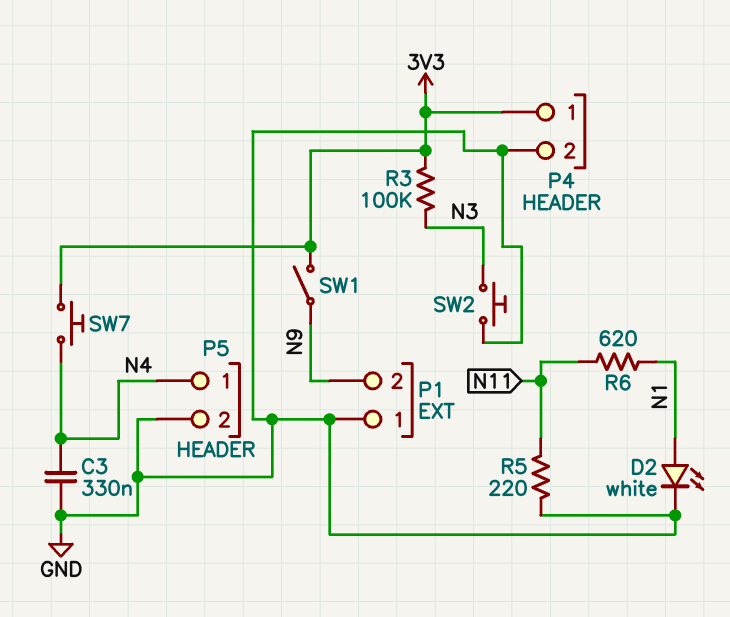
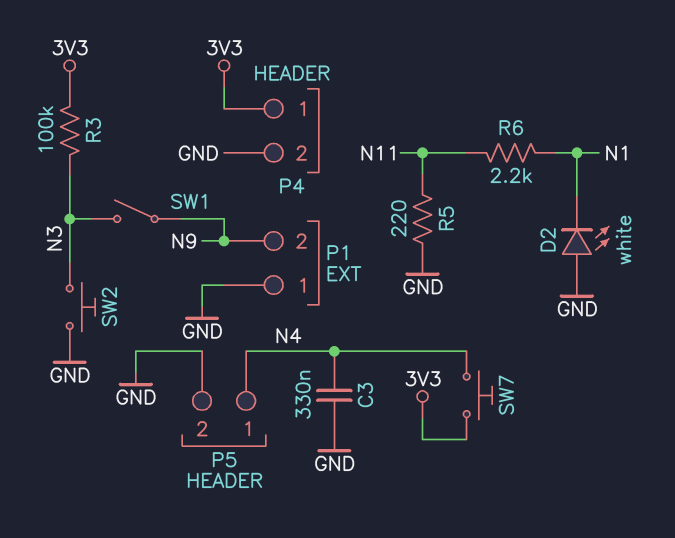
D2: LED white (A N1, K GND) -> LED white (A GND, K N1)
R6: 620 (N1, N11) -> 2.2k (N1, N11)
SW1: switch (3V3, N9) -> switch (N3, N9)

